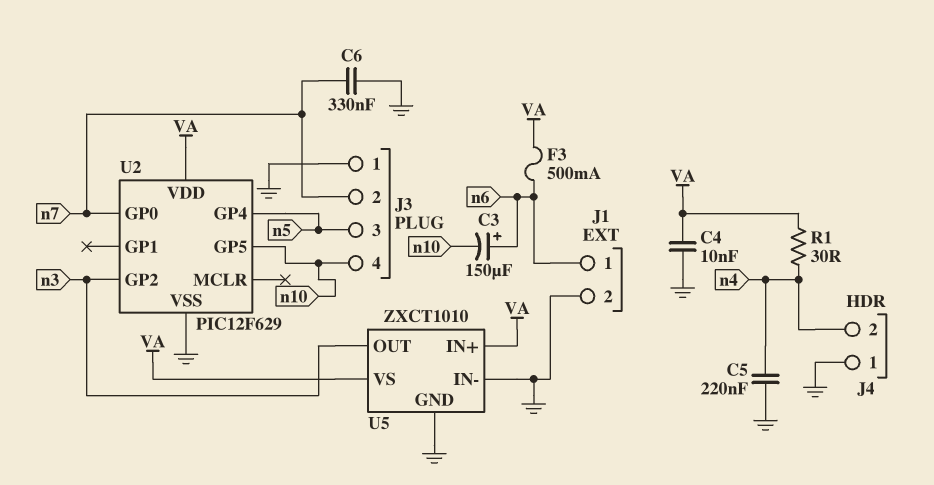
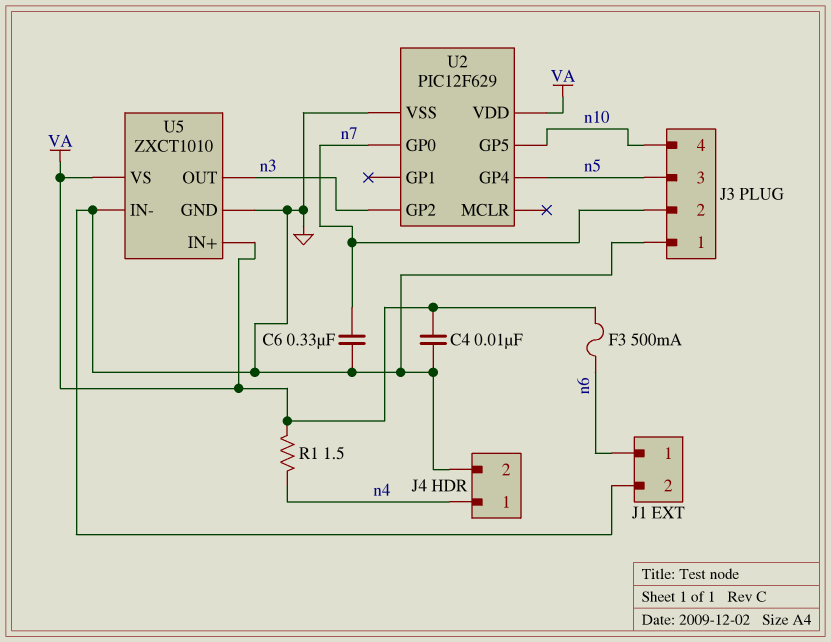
C3: 150uF (plus n6, minus n10) -> none
C5: 220nF (GND, n4) -> none
J4 pin 1: GND -> n4
J4 pin 2: n4 -> GND
R1: 30 (VA, n4) -> 1.5 (VA, n4)

